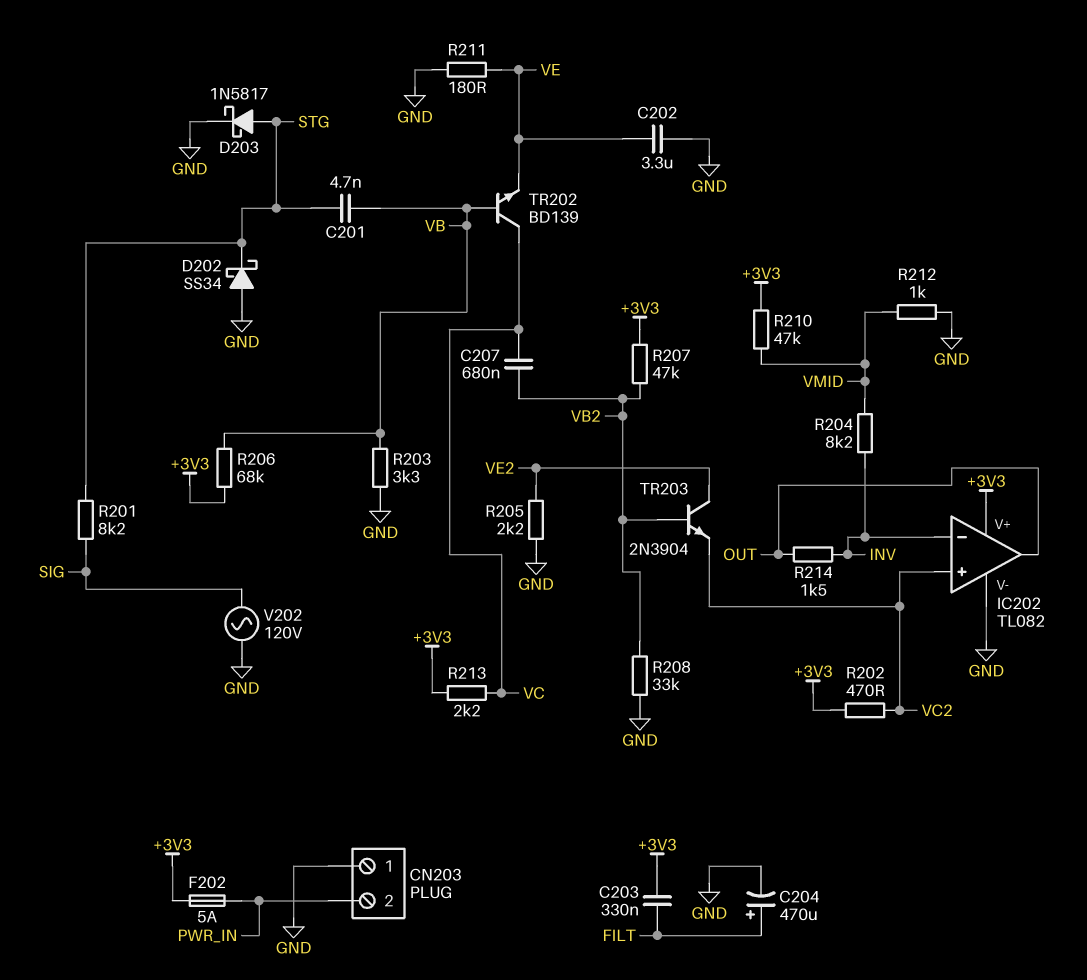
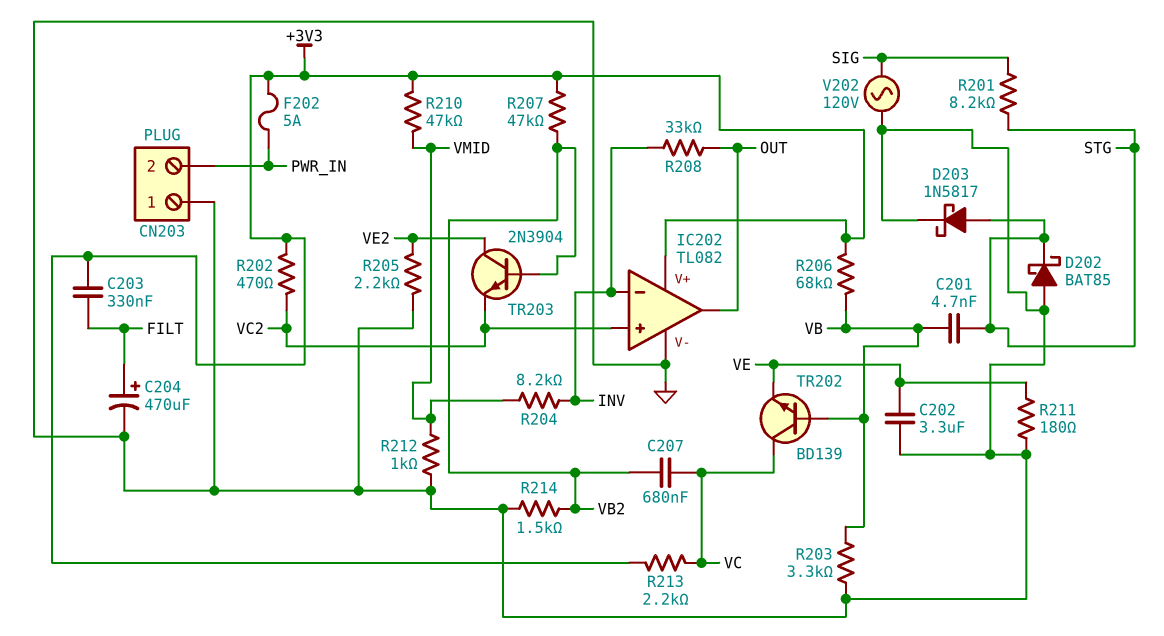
D202: schottky SS34 (A GND, K STG) -> schottky BAT85 (A GND, K STG)
R208: 33k (GND, VB2) -> 33k (INV, OUT)
R214: 1.5k (INV, OUT) -> 1.5k (GND, VB2)

